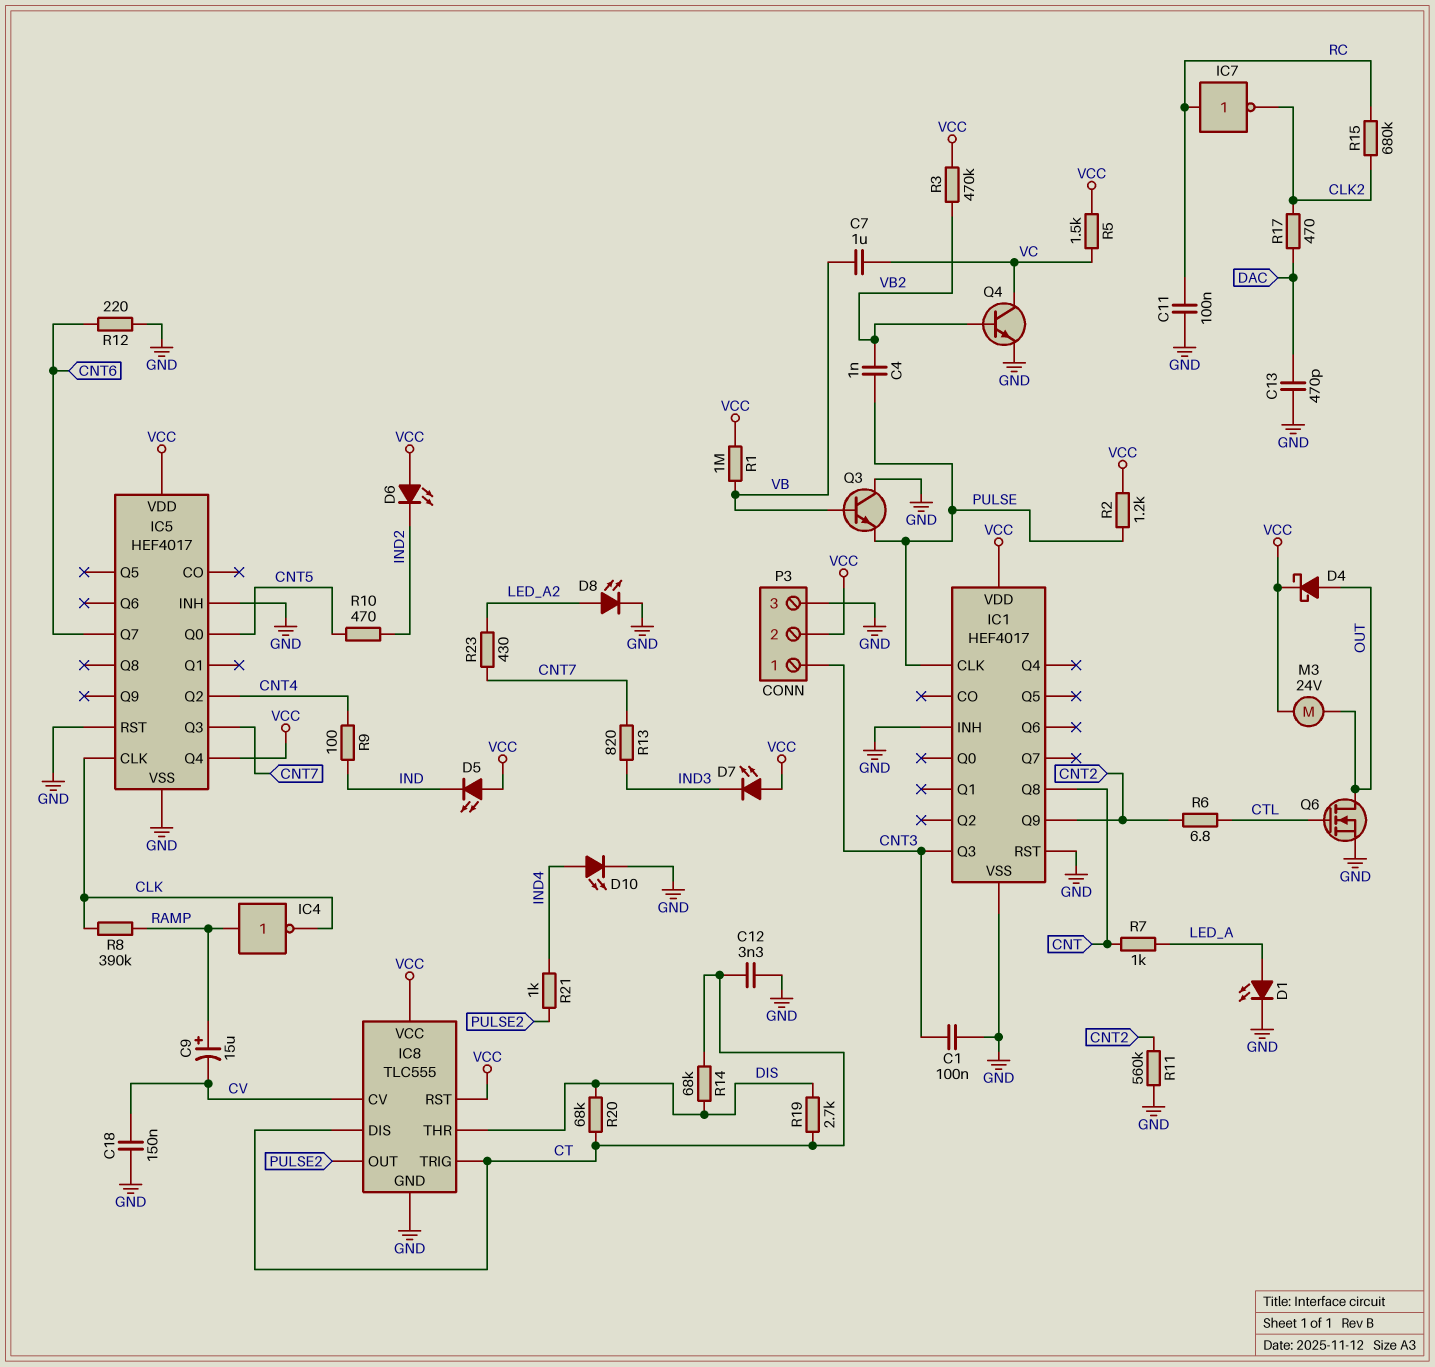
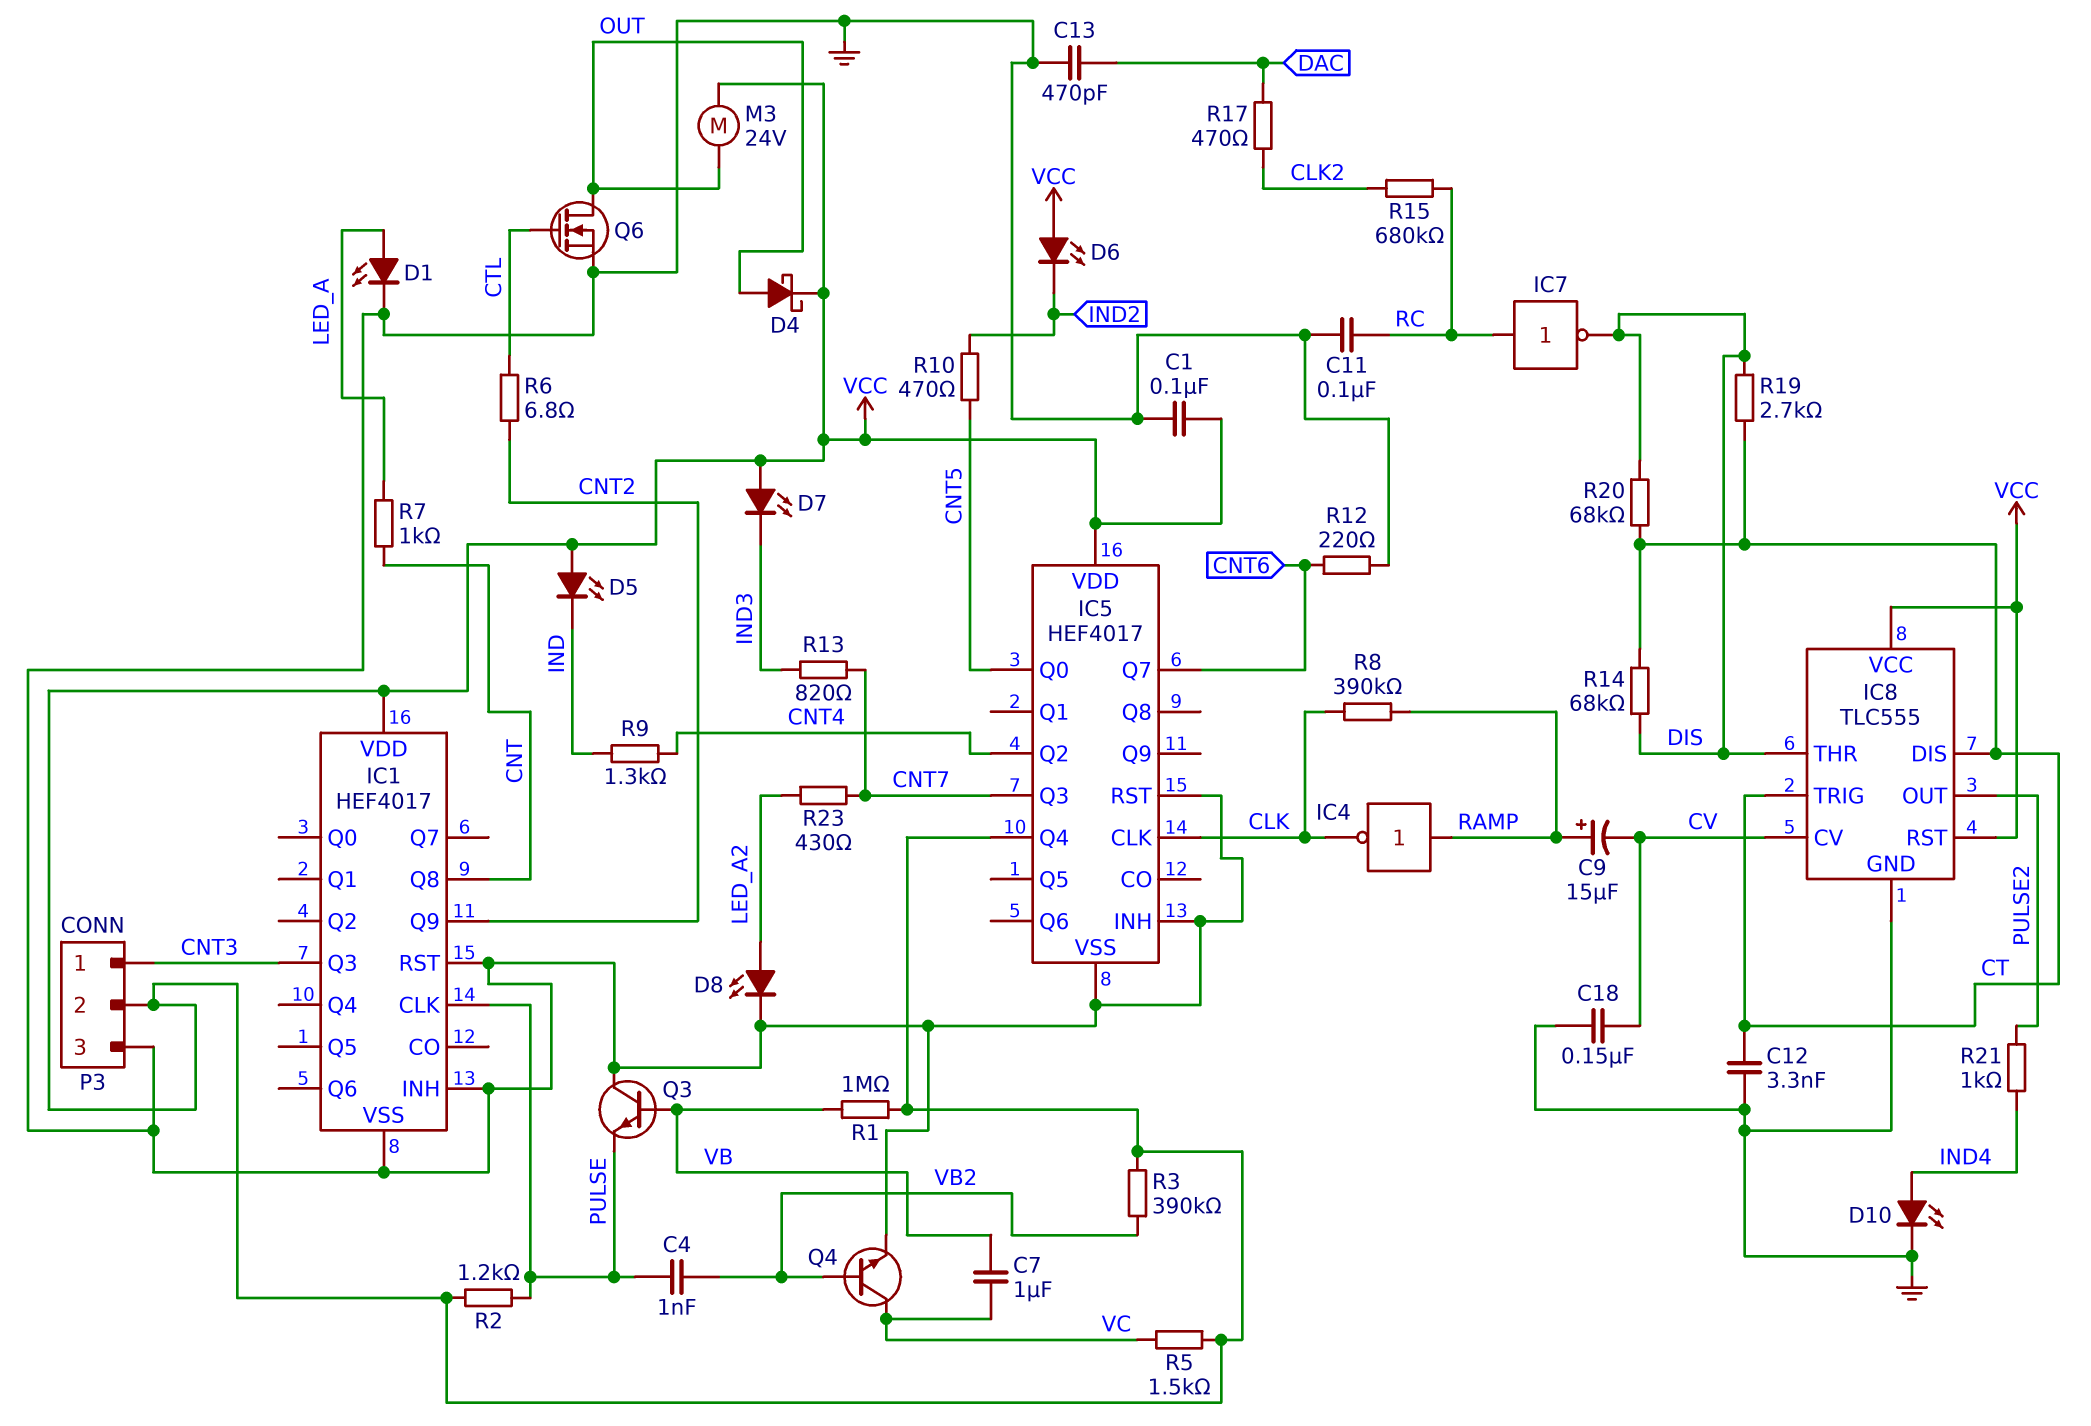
C1: 100nF (CNT3, GND) -> 100nF (GND, VCC)
IC7: NOT (in RC, out CLK2) -> NOT (in RC, out DIS)
R3: 470k (VB2, VCC) -> 390k (VB2, VCC)
R9: 100 (CNT4, IND) -> 1.3k (CNT4, IND)
R11: 560k (CNT2, GND) -> none

